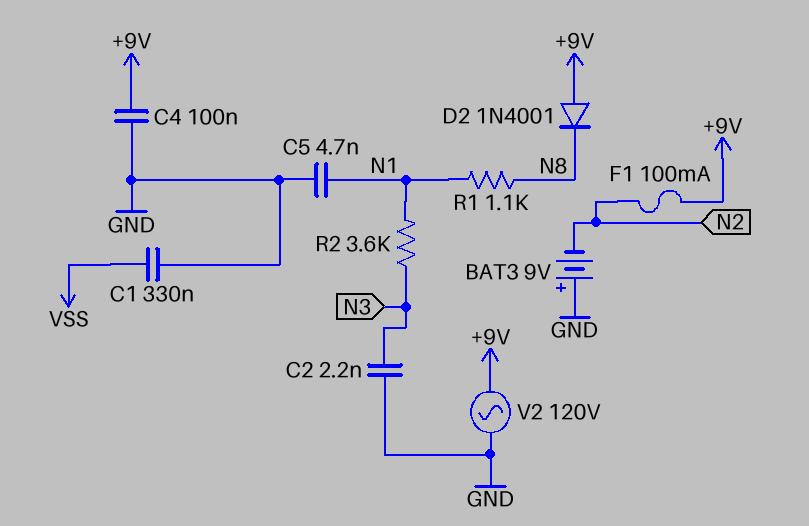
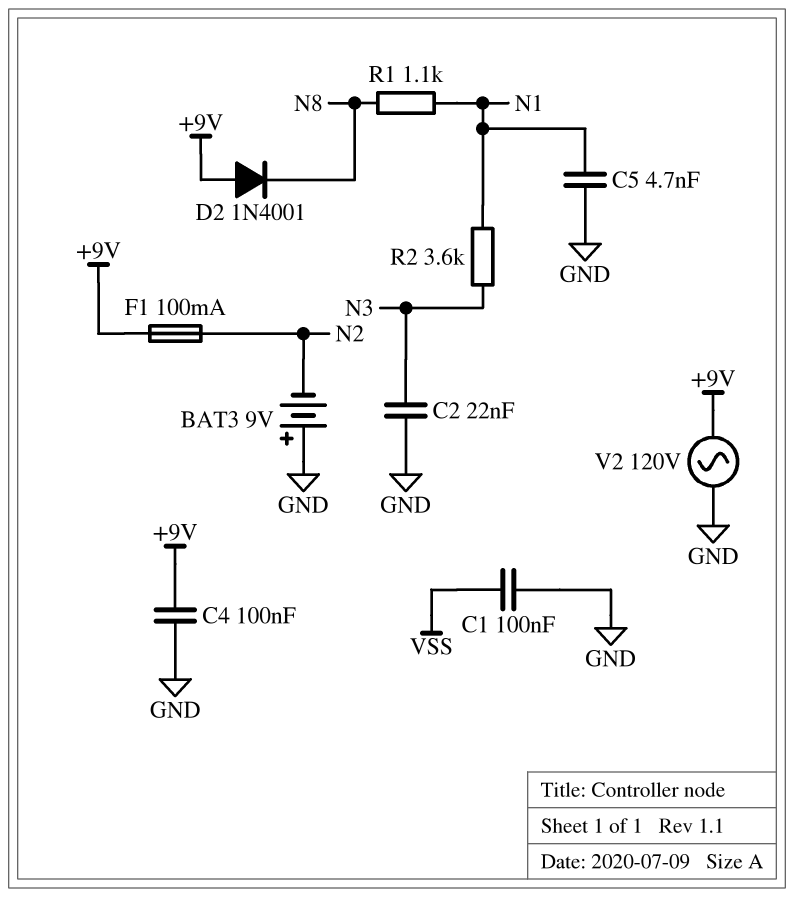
C1: 330nF (GND, VSS) -> 100nF (GND, VSS)
C2: 2.2nF (GND, N3) -> 22nF (GND, N3)

